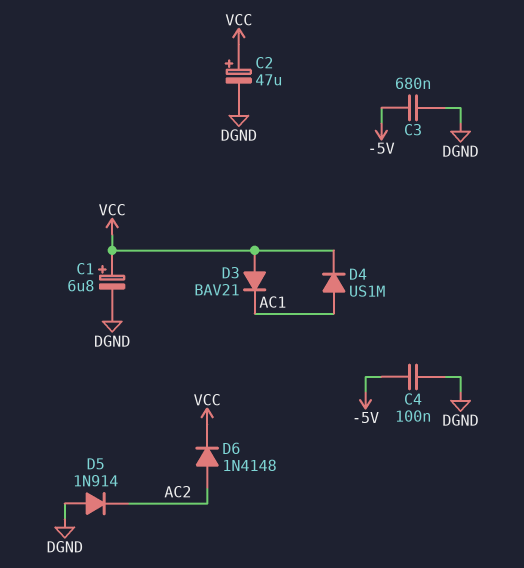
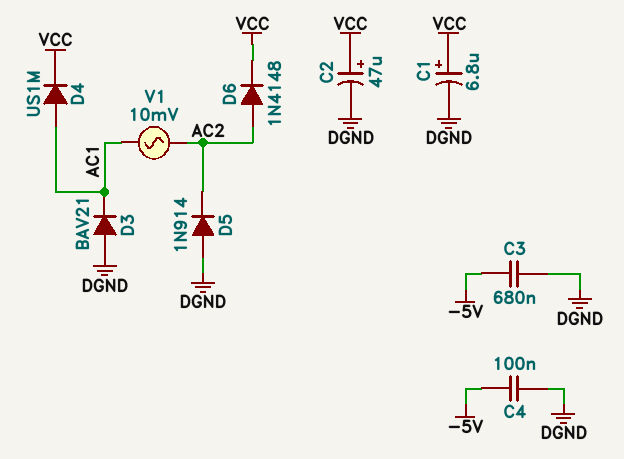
D3: diode BAV21 (A VCC, K AC1) -> diode BAV21 (A DGND, K AC1)
V1: none -> AC 10mV (AC1, AC2)

